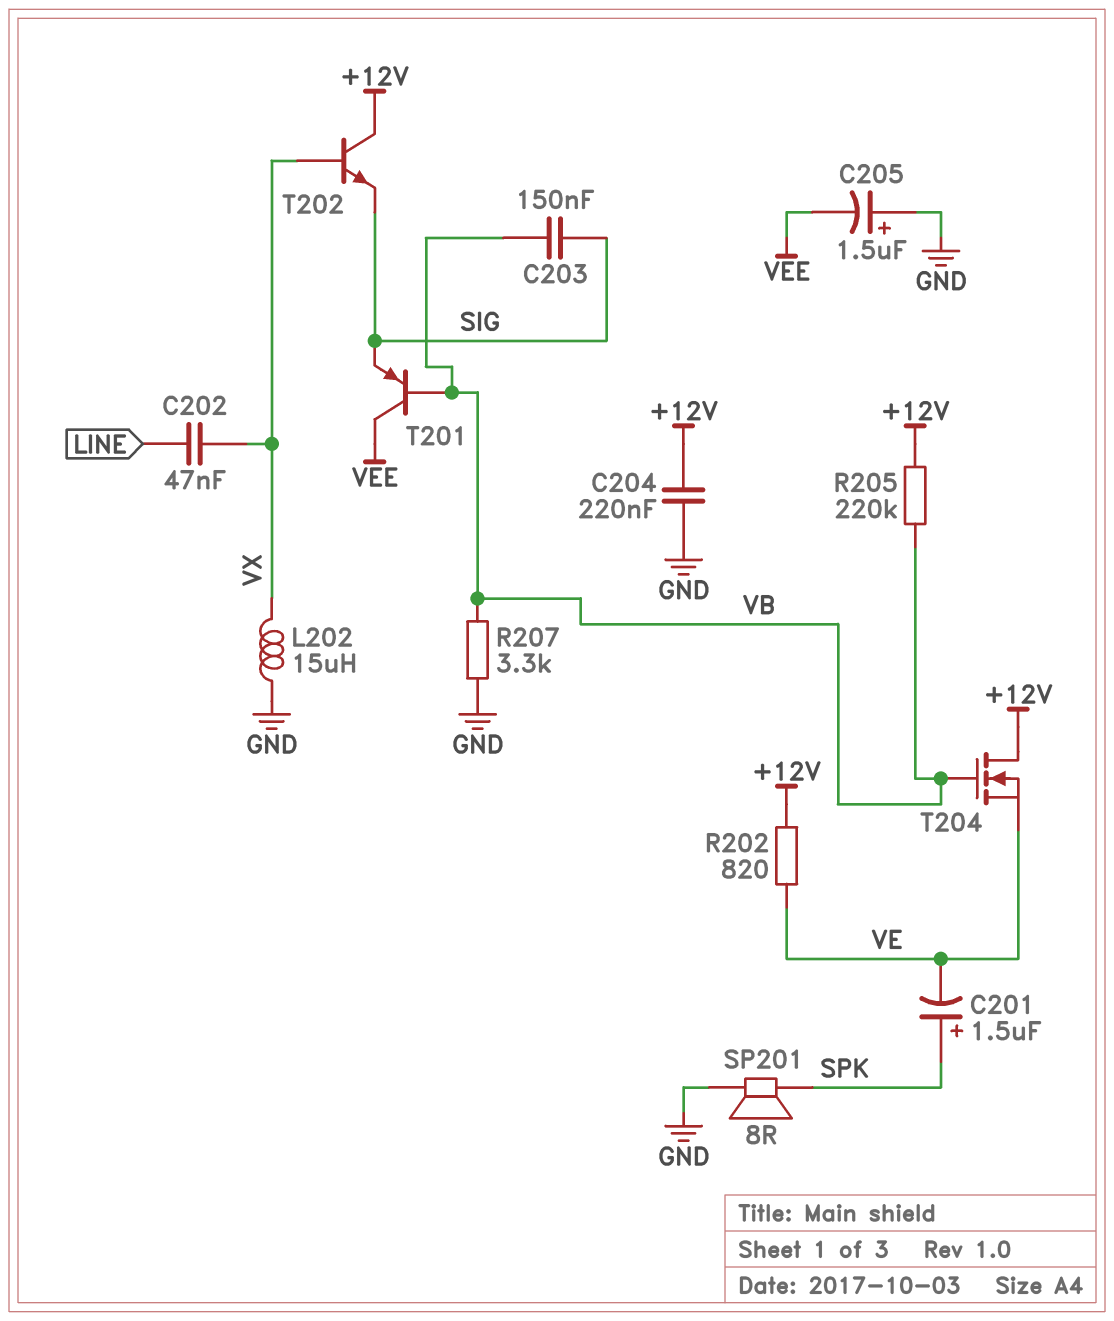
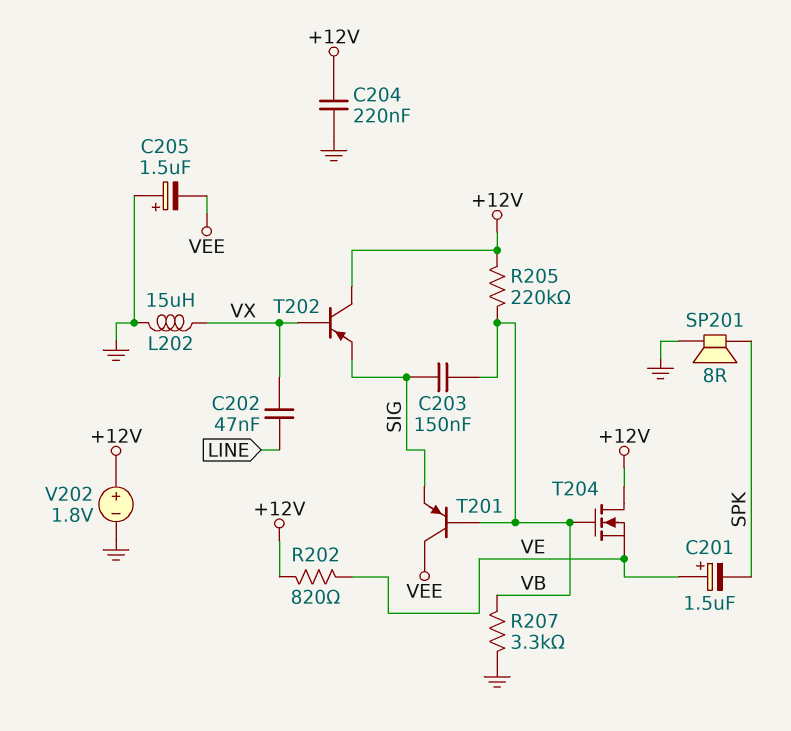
C201: 1.5uF (plus SPK, minus VE) -> 1.5uF (plus VE, minus SPK)
T202: NPN (B VX, C +12V, E SIG) -> PNP (B VX, C +12V, E SIG)
V202: none -> 1.8V (plus +12V, minus GND)

